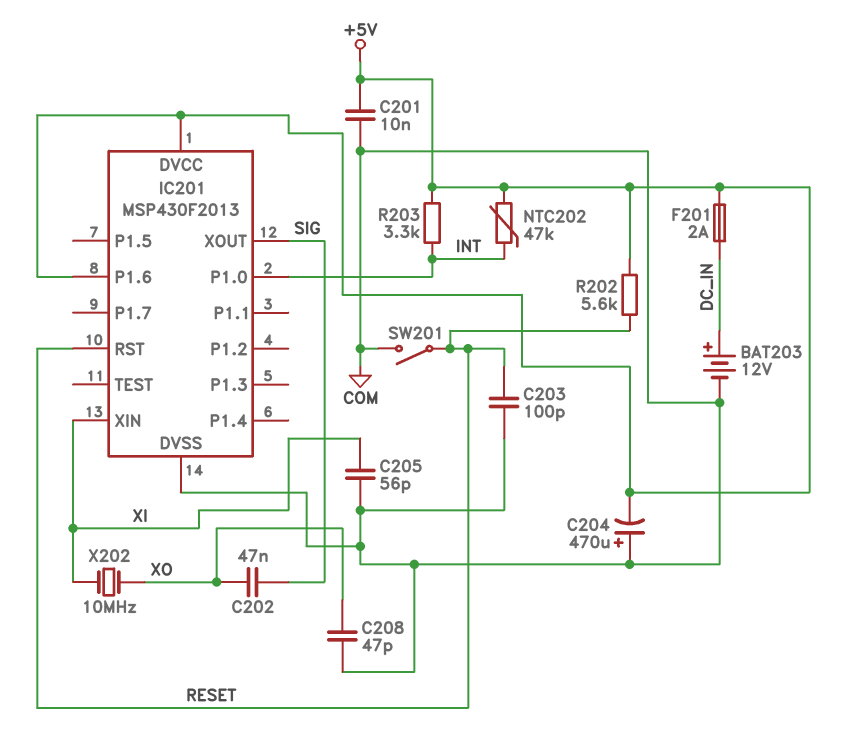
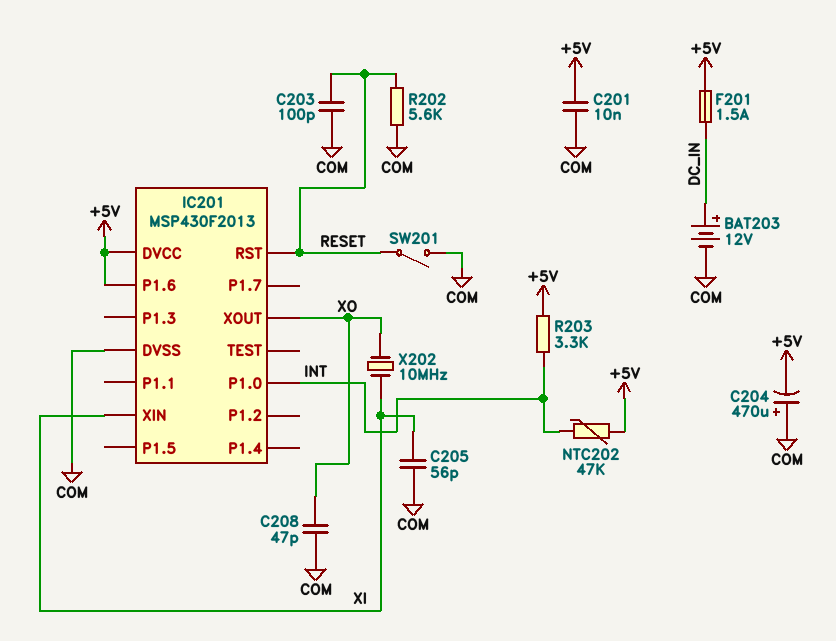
C202: 47nF (SIG, XO) -> none
F201: 2A (+5V, DC_IN) -> 1.5A (+5V, DC_IN)
IC201 pin XOUT: SIG -> XO
R202: 5.6k (+5V, RESET) -> 5.6k (COM, RESET)

